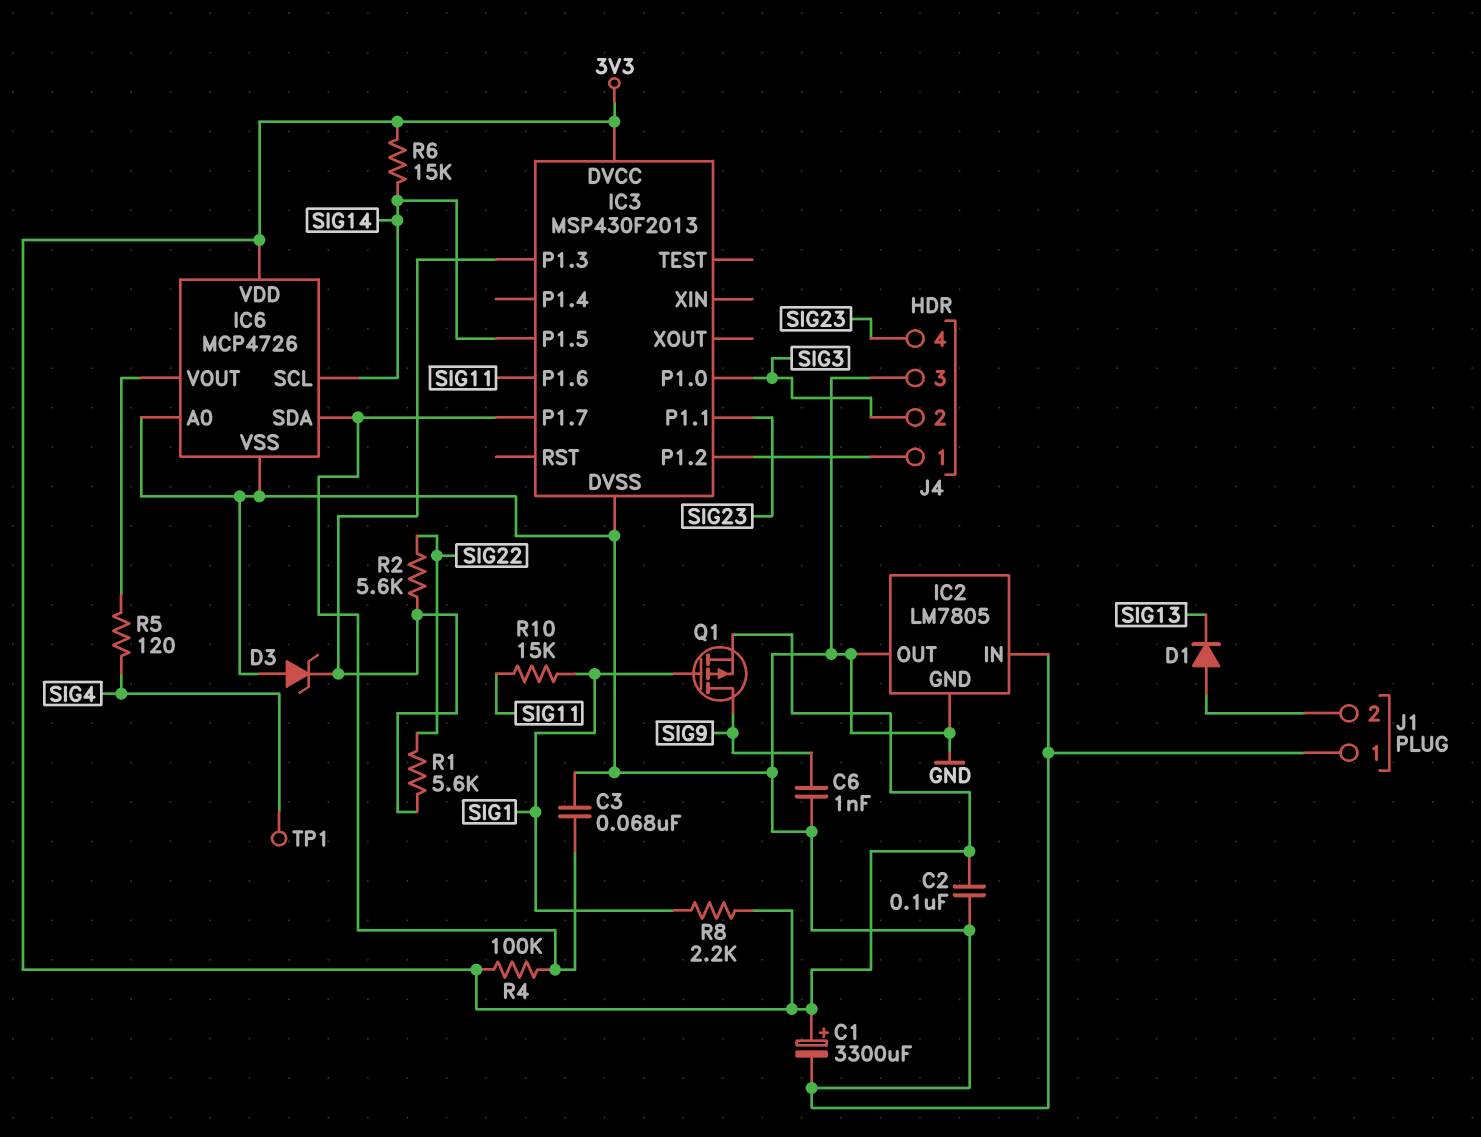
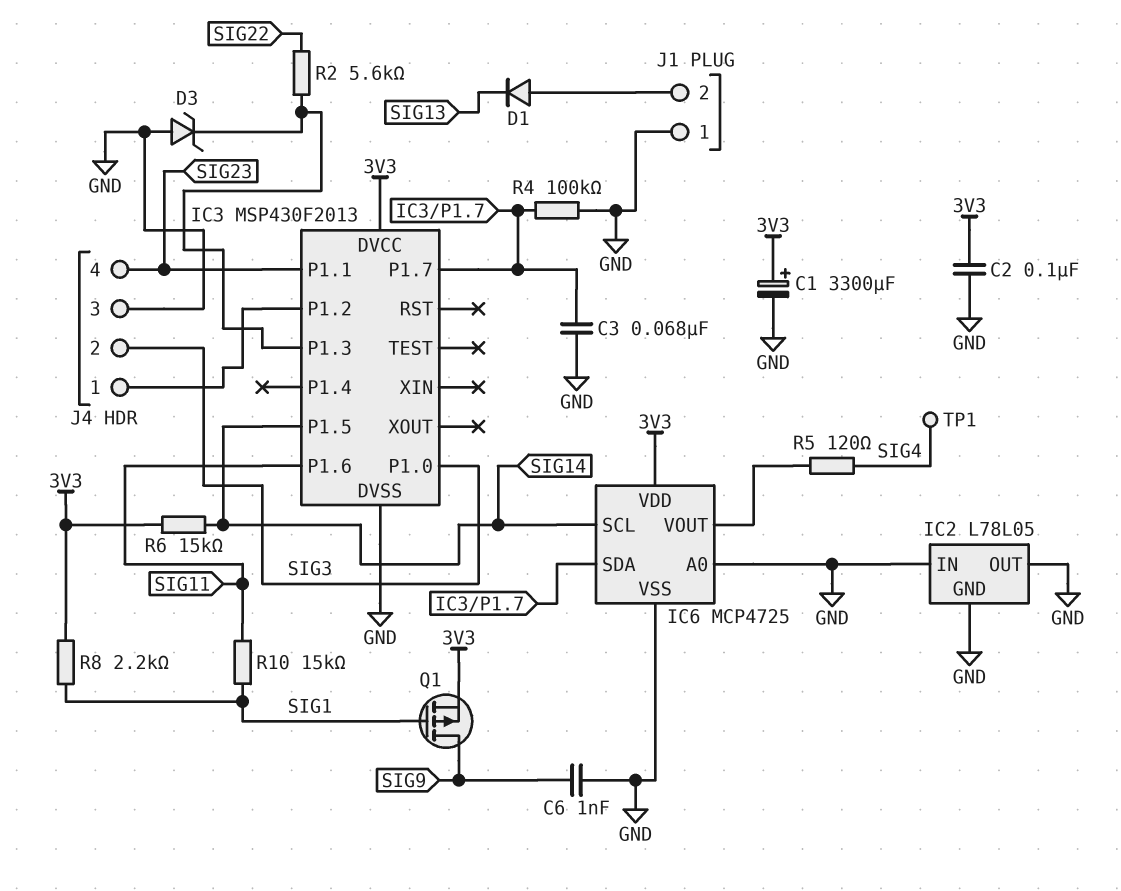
IC2: LM7805 -> L78L05
IC6: MCP4726 -> MCP4725
R1: 5.6k (IC3/P1.3, SIG22) -> none
R4: 100k (3V3, IC3/P1.7) -> 100k (GND, IC3/P1.7)

